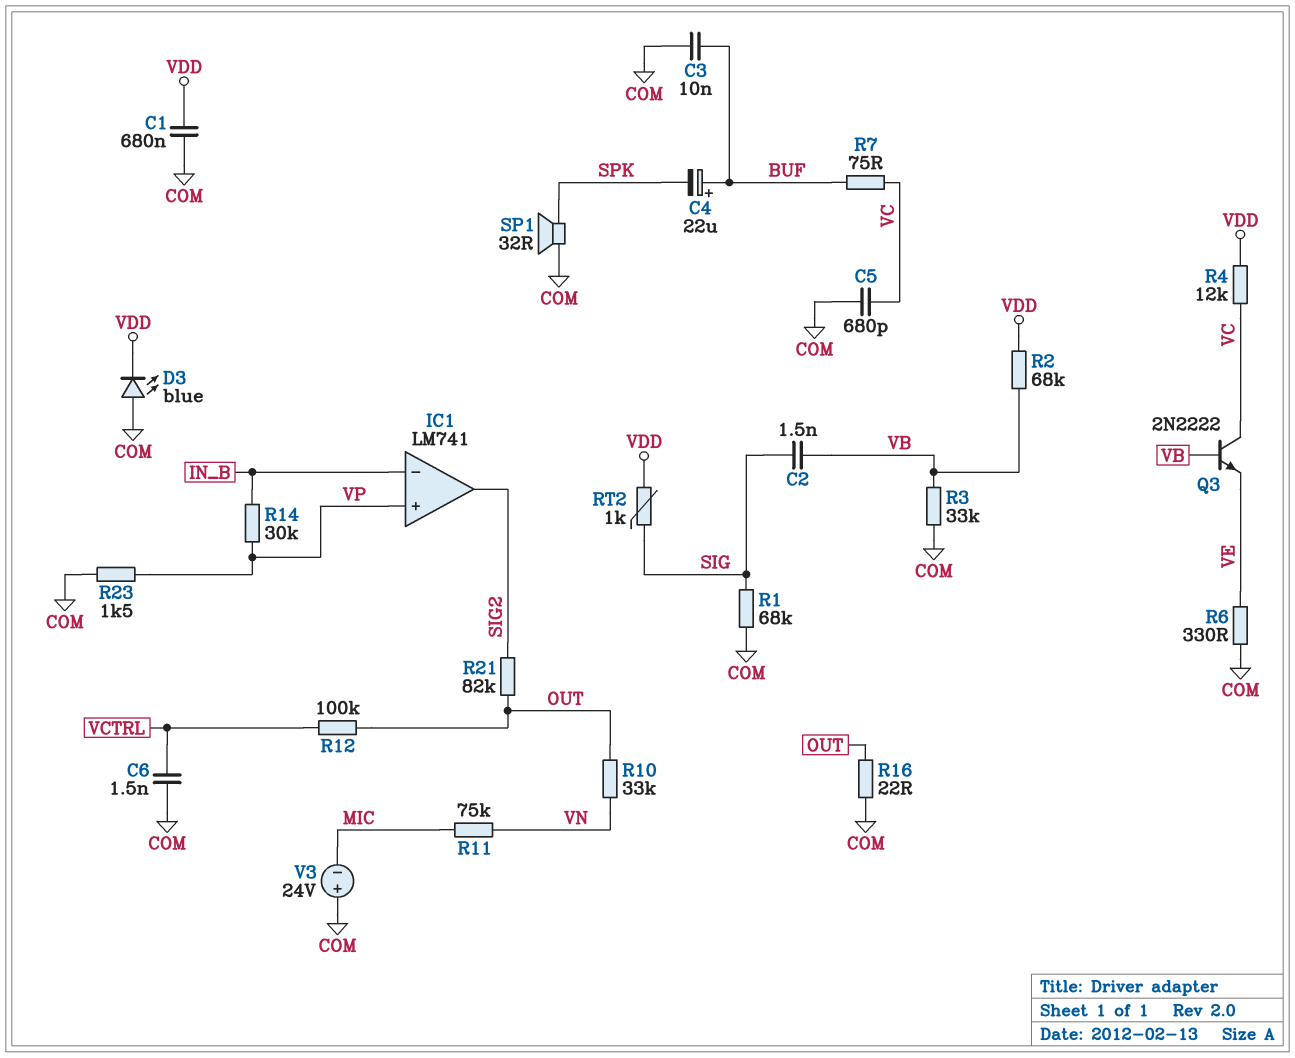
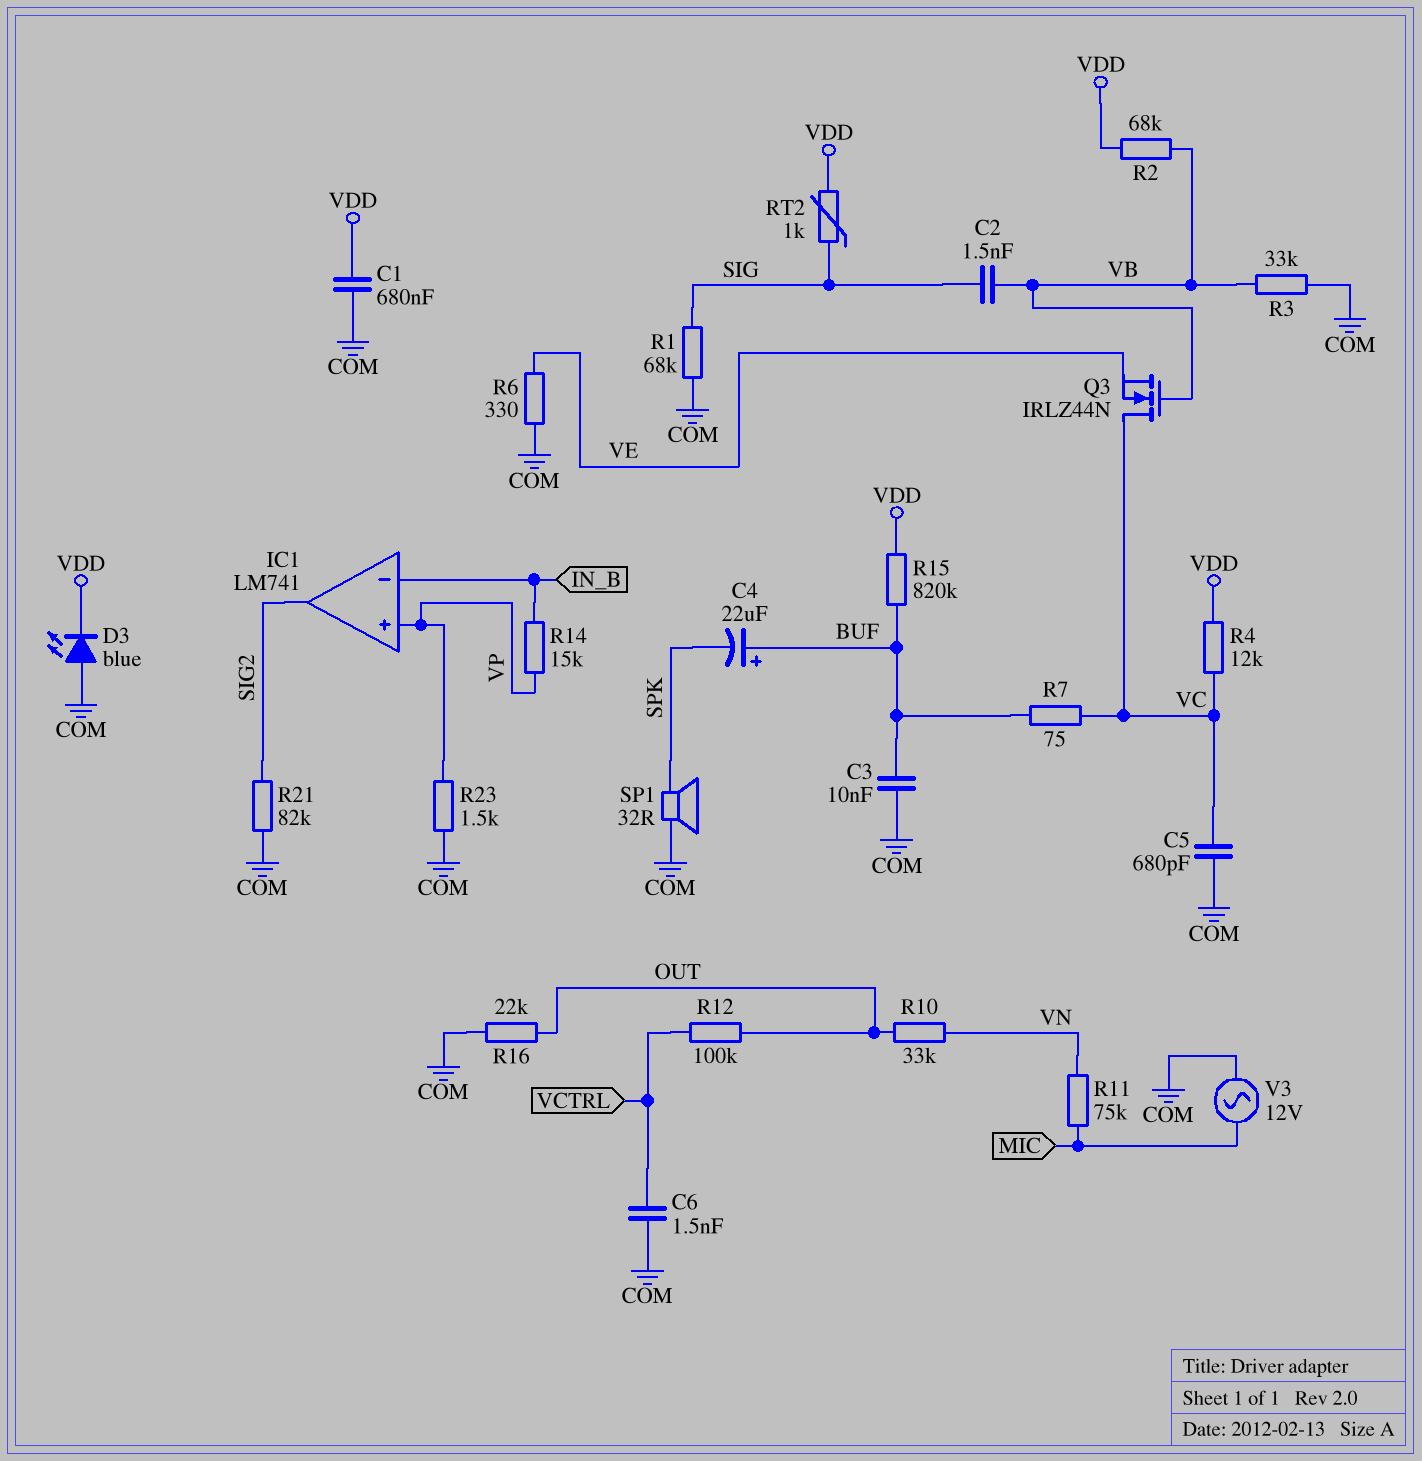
Q3: NPN 2N2222 (B VB, C VC, E VE) -> NMOS IRLZ44N (G VB, D VC, S VE)
R14: 30k (IN_B, VP) -> 15k (IN_B, VP)
R15: none -> 820k (BUF, VDD)
R16: 22 (COM, OUT) -> 22k (COM, OUT)
R21: 82k (OUT, SIG2) -> 82k (COM, SIG2)
V3: 24V (plus COM, minus MIC) -> AC 12V (COM, MIC)

